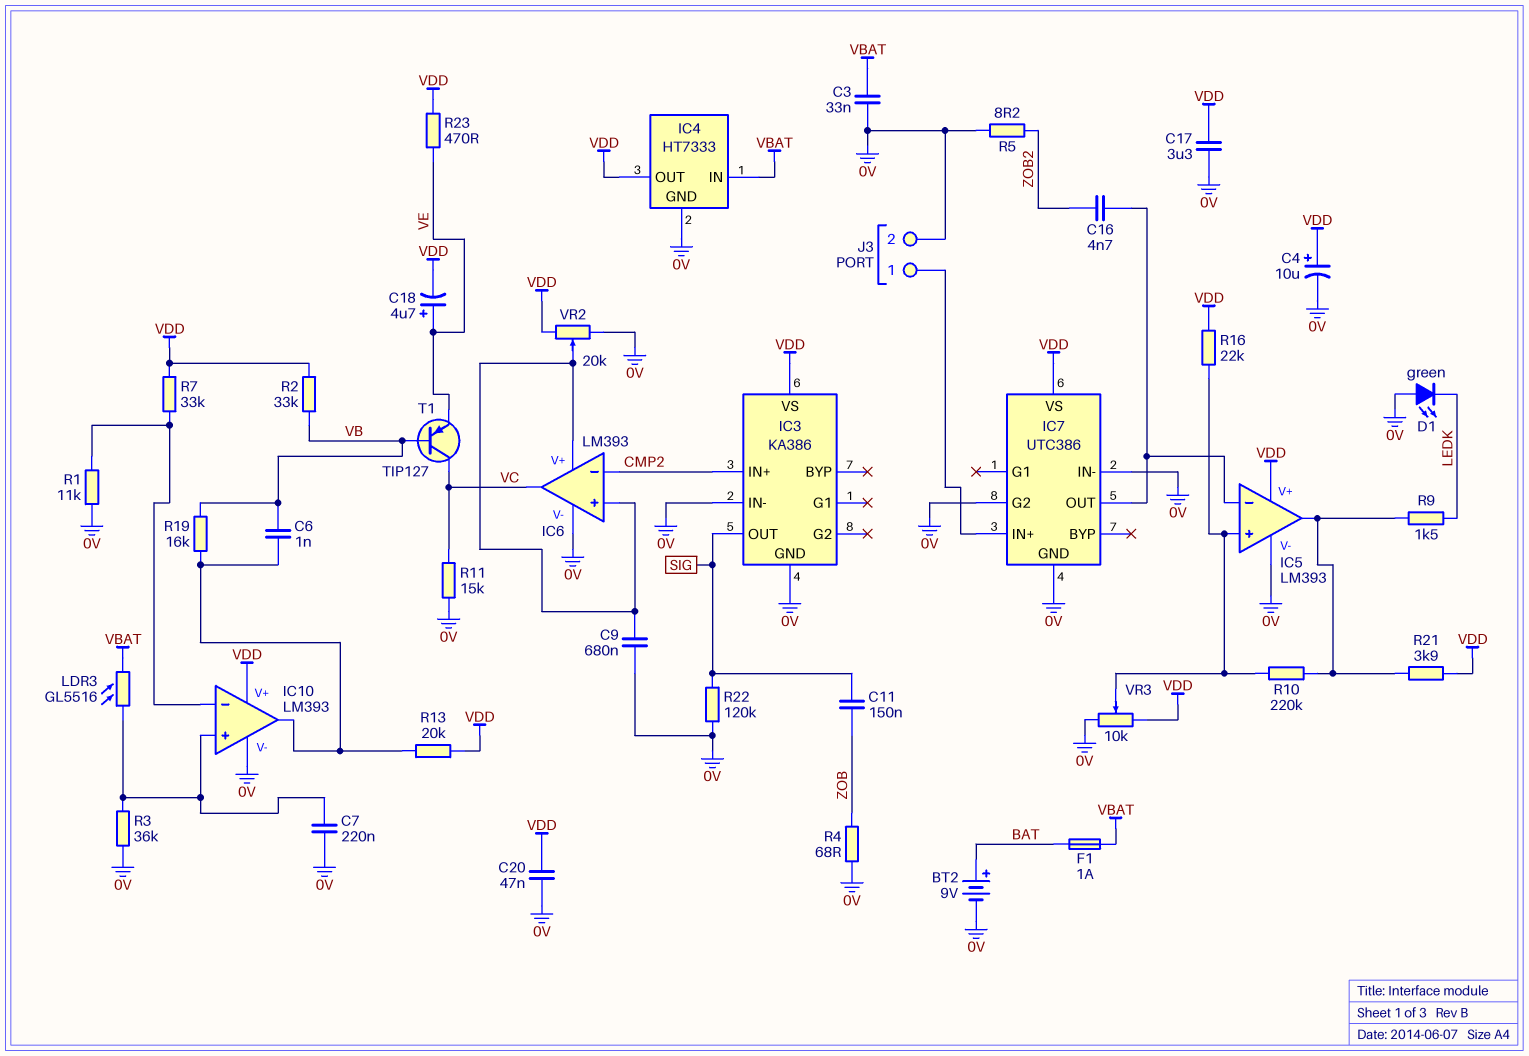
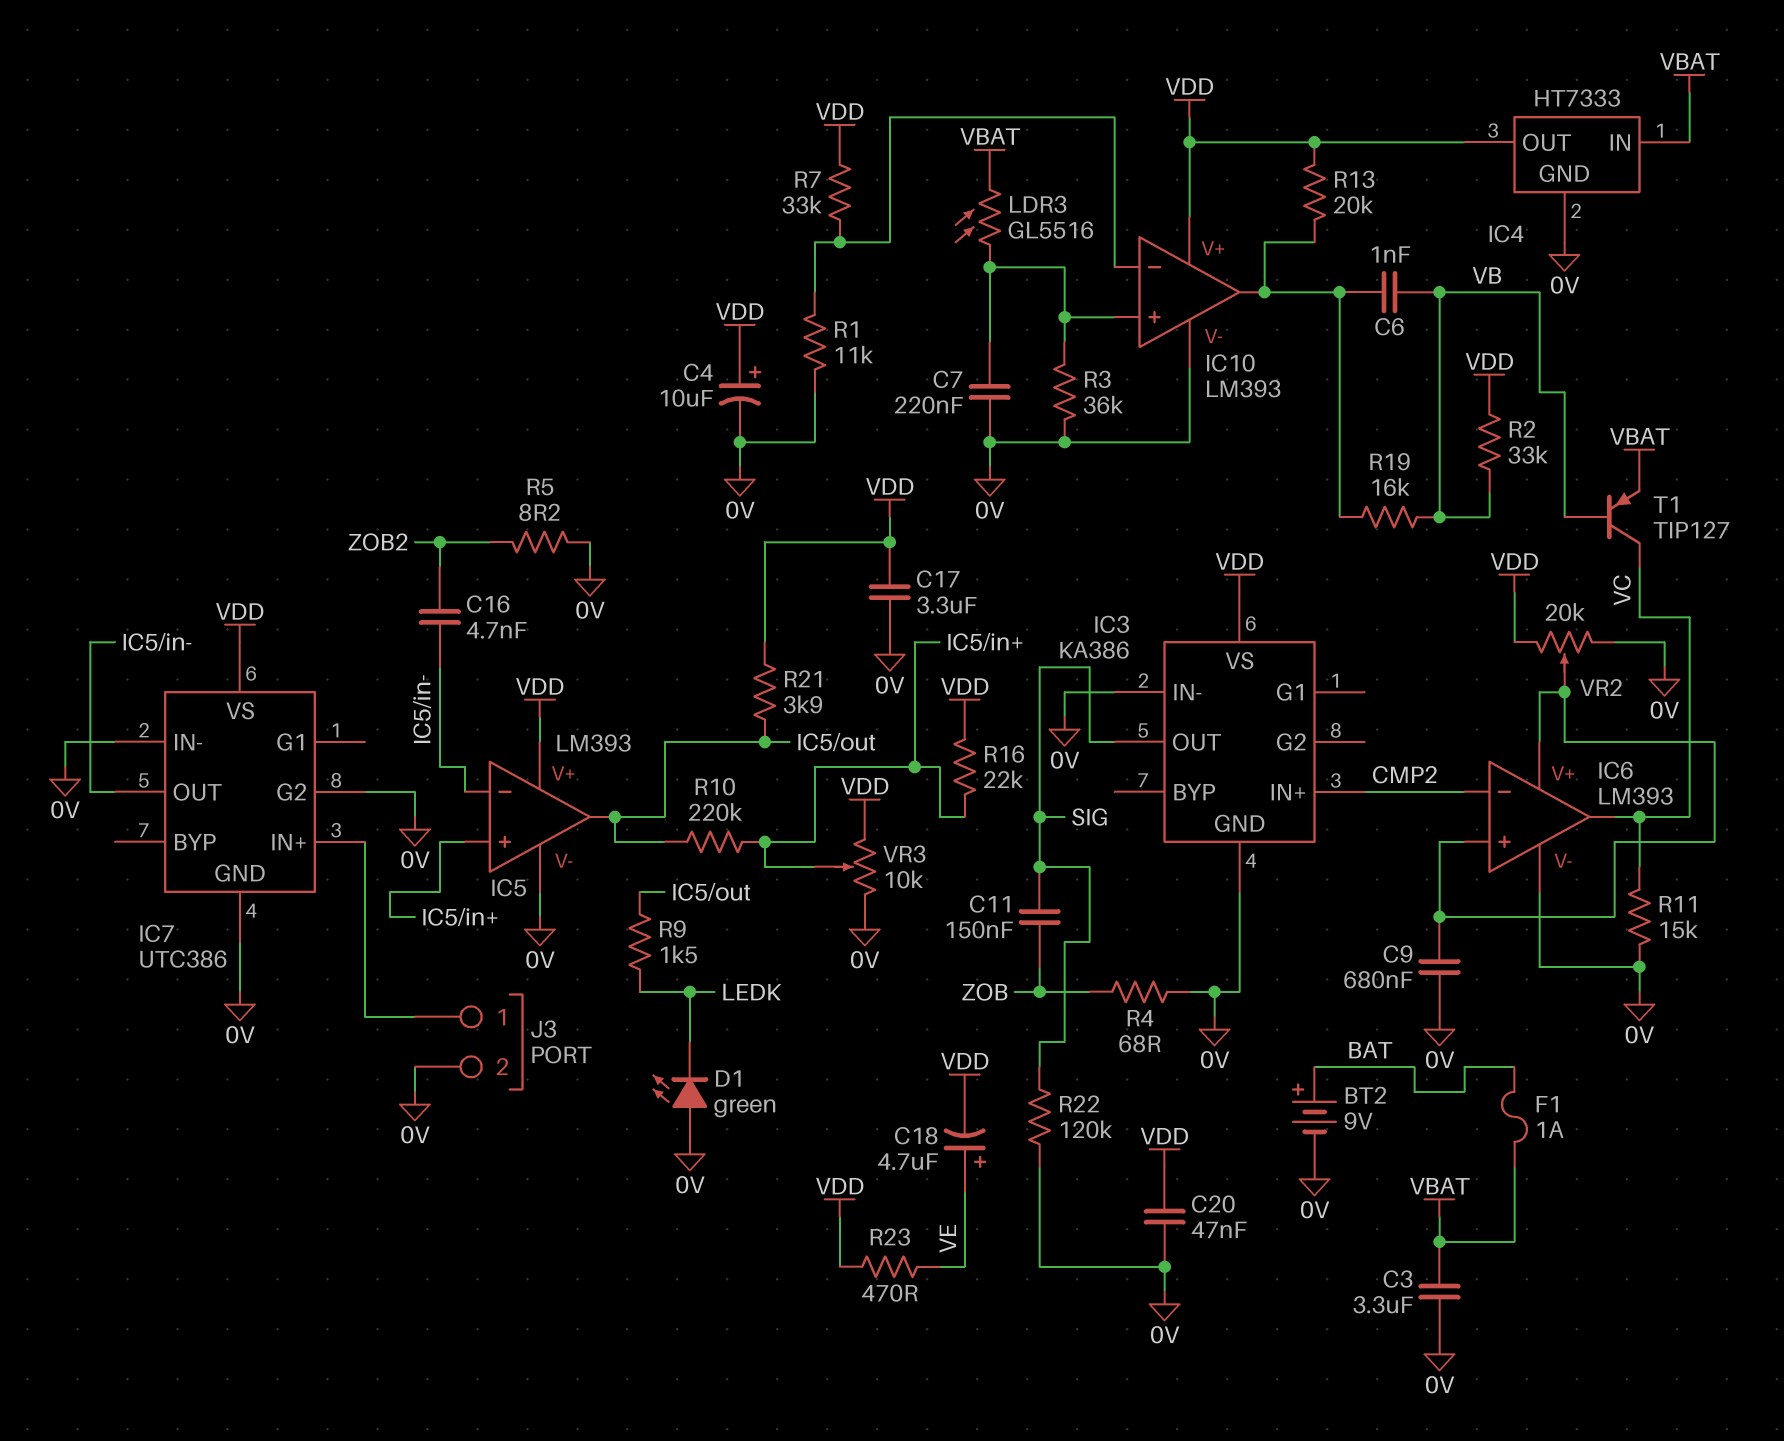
C3: 33nF (0V, VBAT) -> 3.3uF (0V, VBAT)
T1: PNP TIP127 (B VB, C VC, E VE) -> PNP TIP127 (B VB, C VC, E VBAT)

